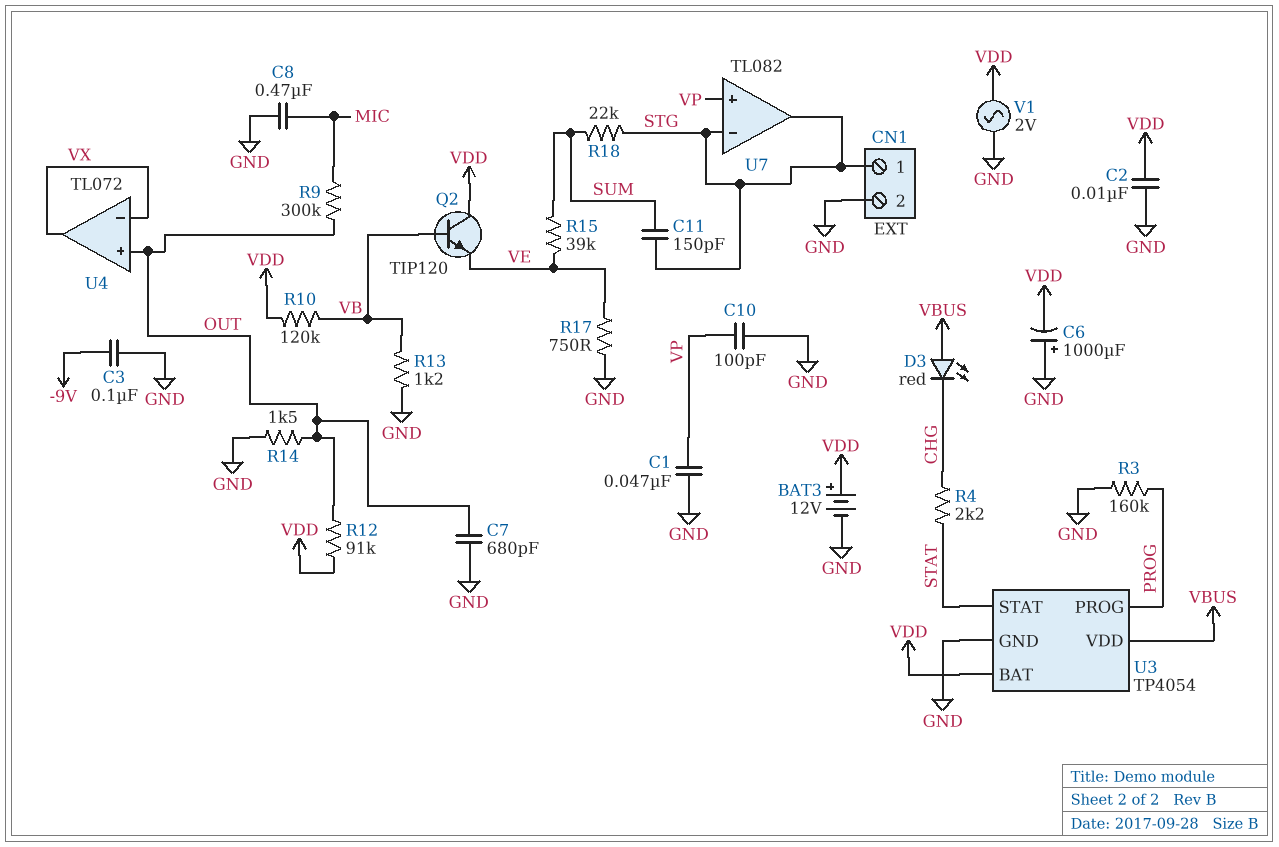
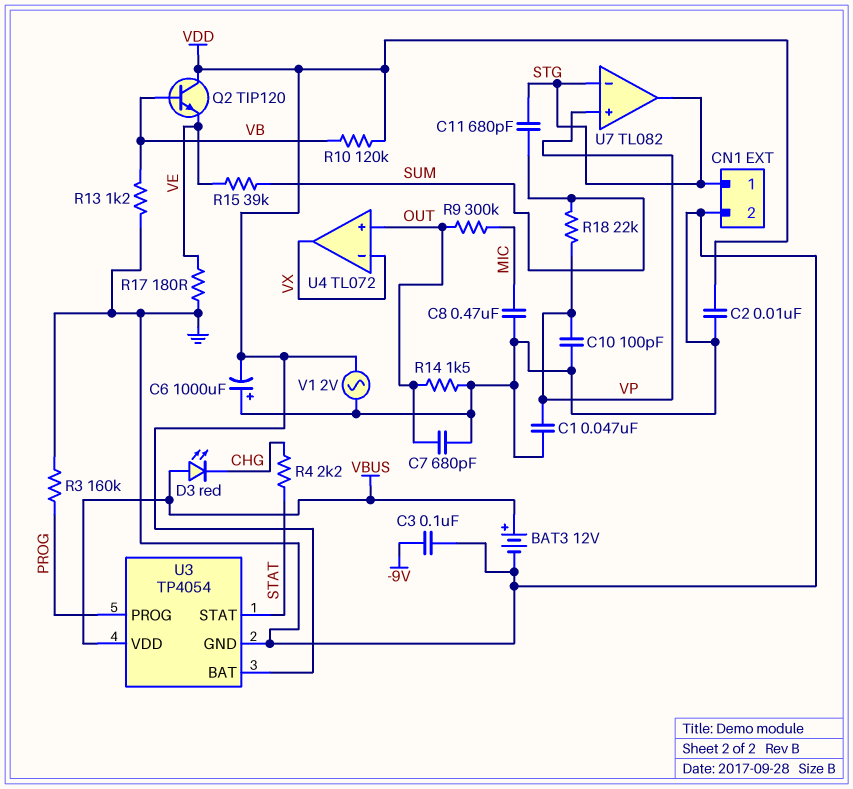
BAT3: 12V (plus VDD, minus GND) -> 12V (plus VBUS, minus GND)
C11: 150pF (STG, SUM) -> 680pF (STG, SUM)
R12: 91k (OUT, VDD) -> none
R17: 750 (GND, VE) -> 180 (GND, VE)
R18: 22k (STG, SUM) -> 22k (SUM, VP)

